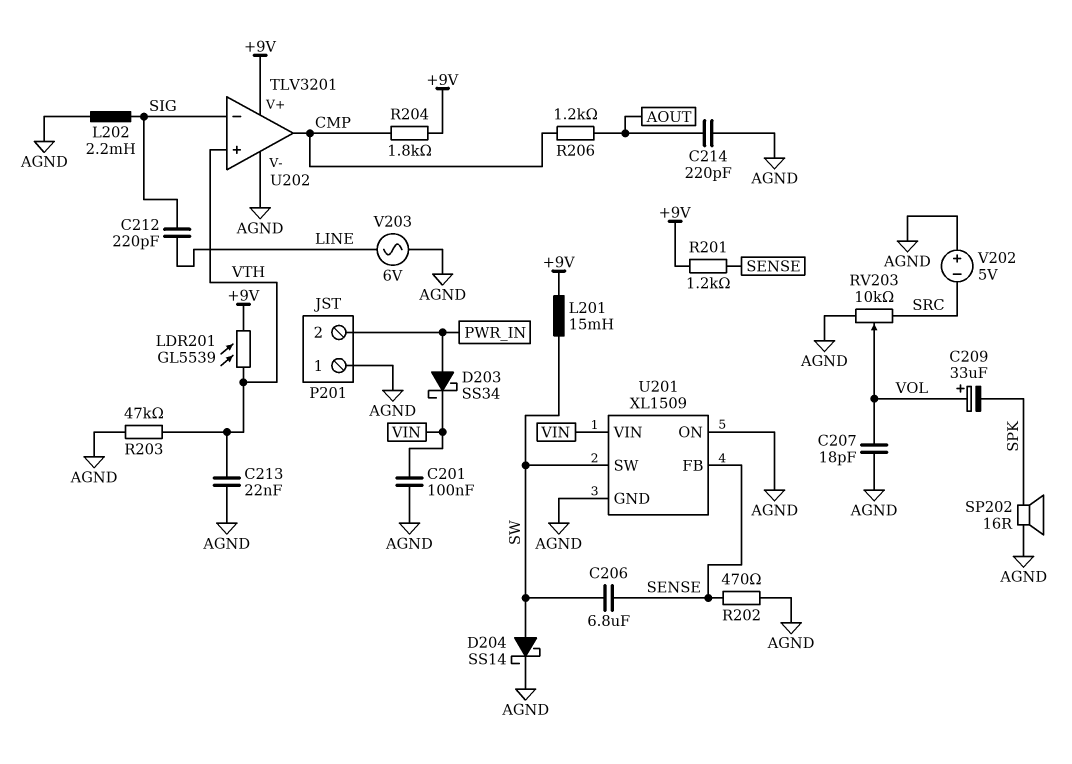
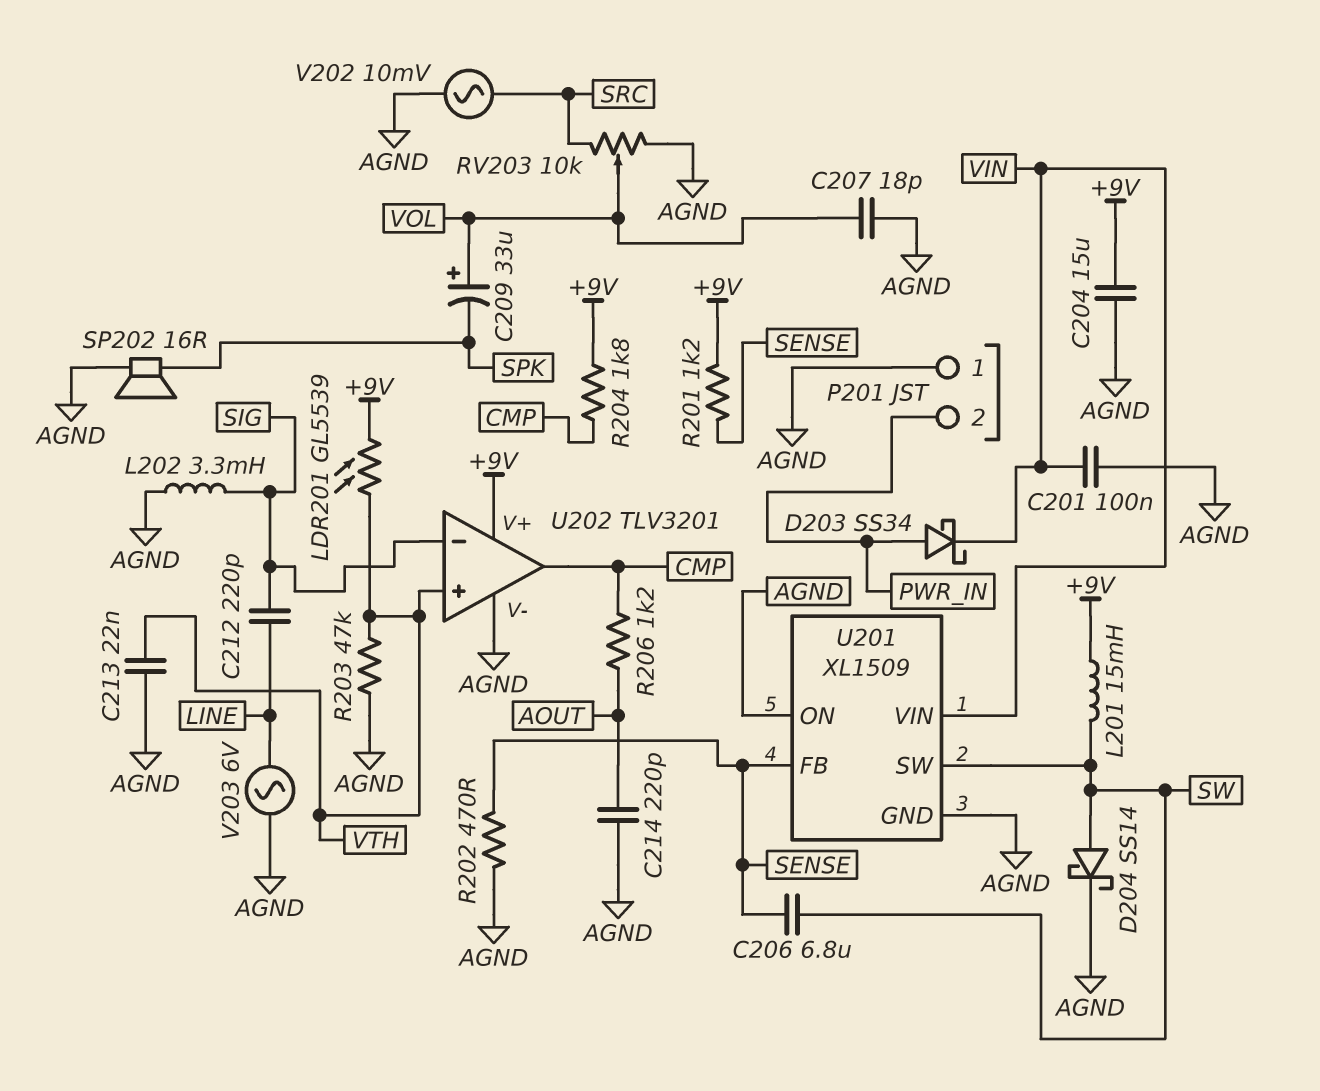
C204: none -> 15uF (+9V, AGND)
L202: 2.2mH (AGND, SIG) -> 3.3mH (AGND, SIG)
V202: 5V (plus AGND, minus SRC) -> AC 10mV (AGND, SRC)

